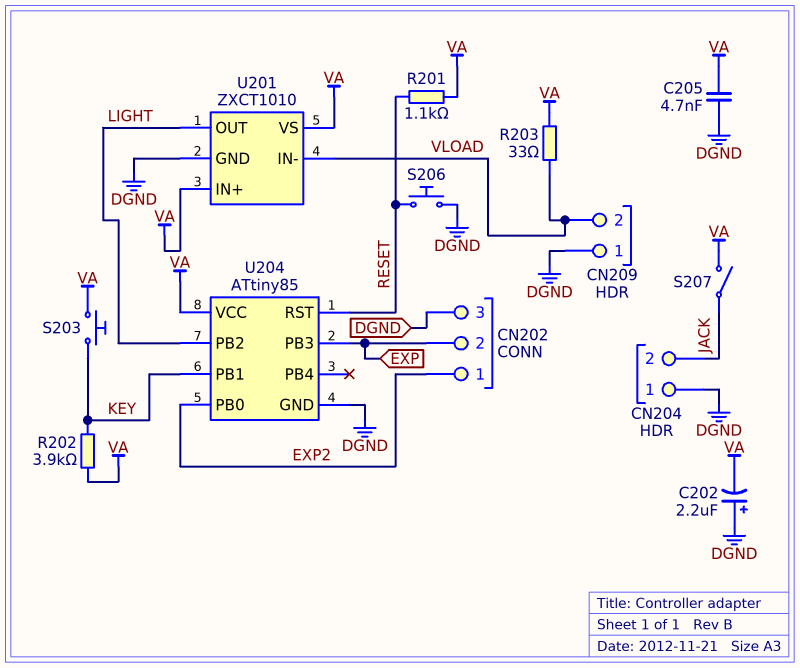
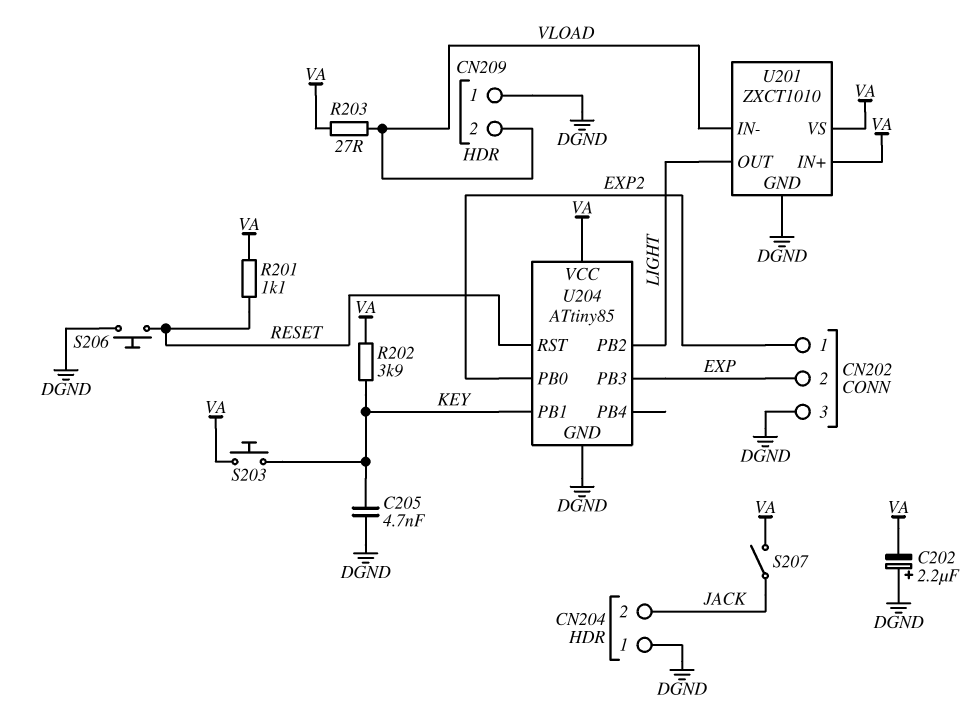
C205: 4.7nF (DGND, VA) -> 4.7nF (DGND, KEY)
R203: 33 (VA, VLOAD) -> 27 (VA, VLOAD)

